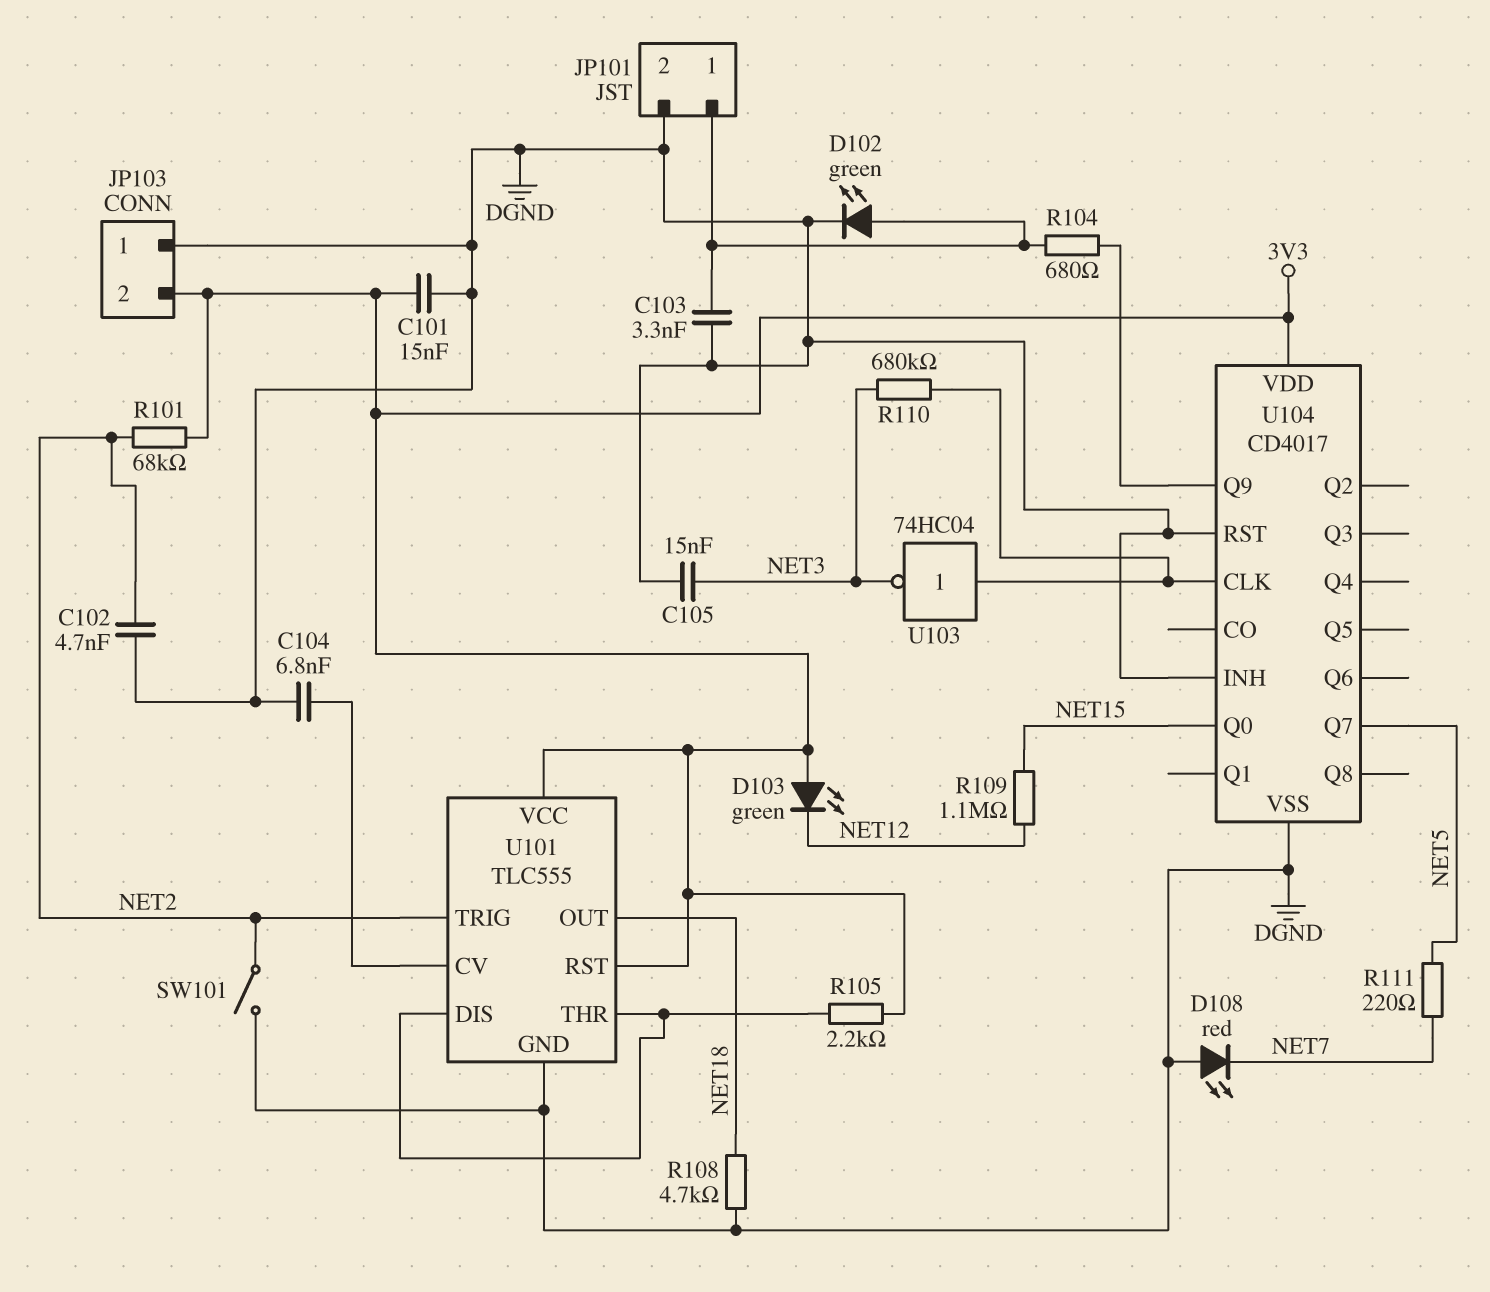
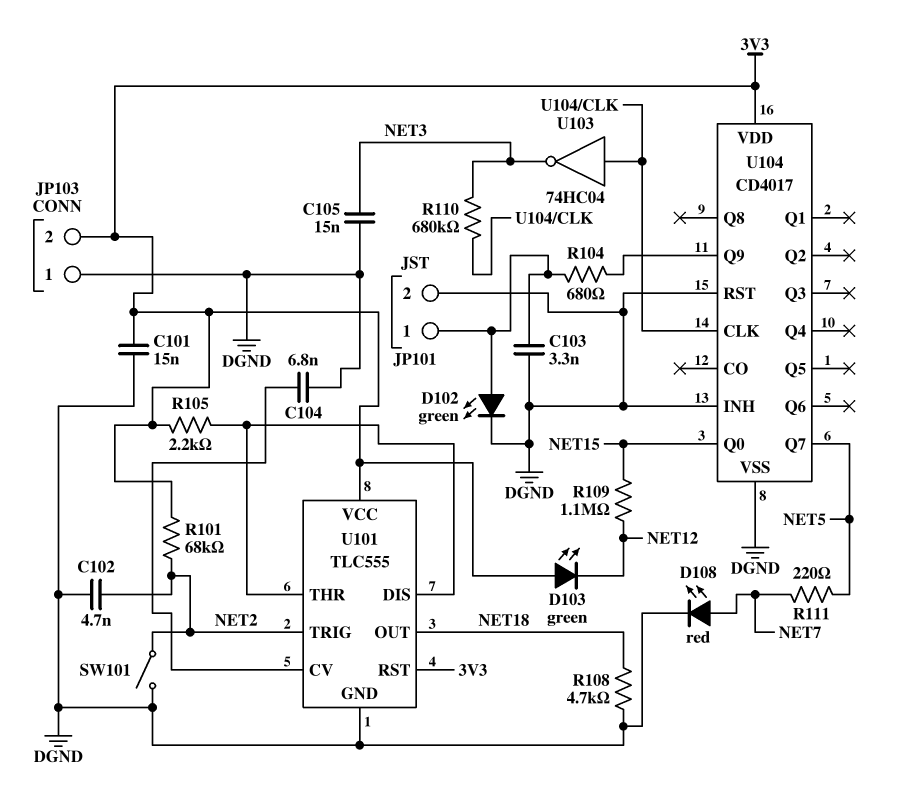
D108: LED red (A DGND, K NET7) -> LED red (A NET7, K DGND)

